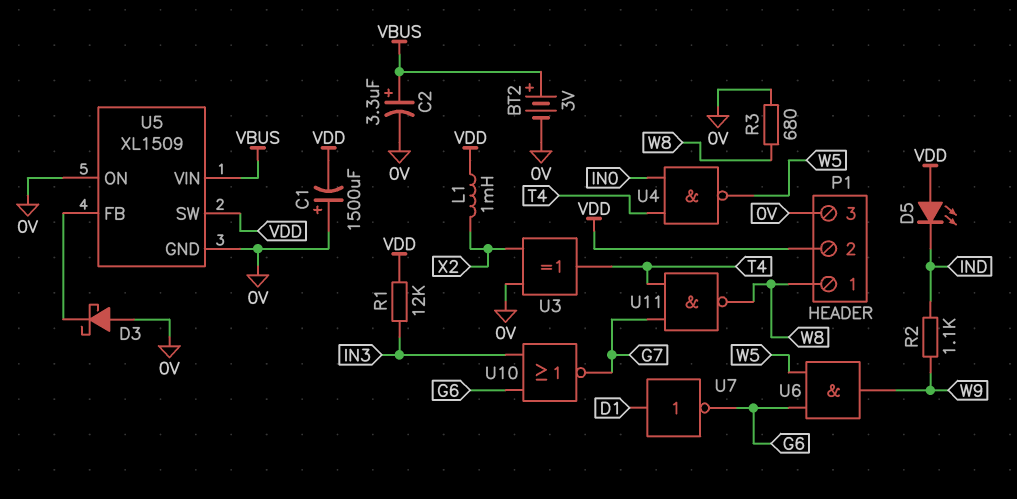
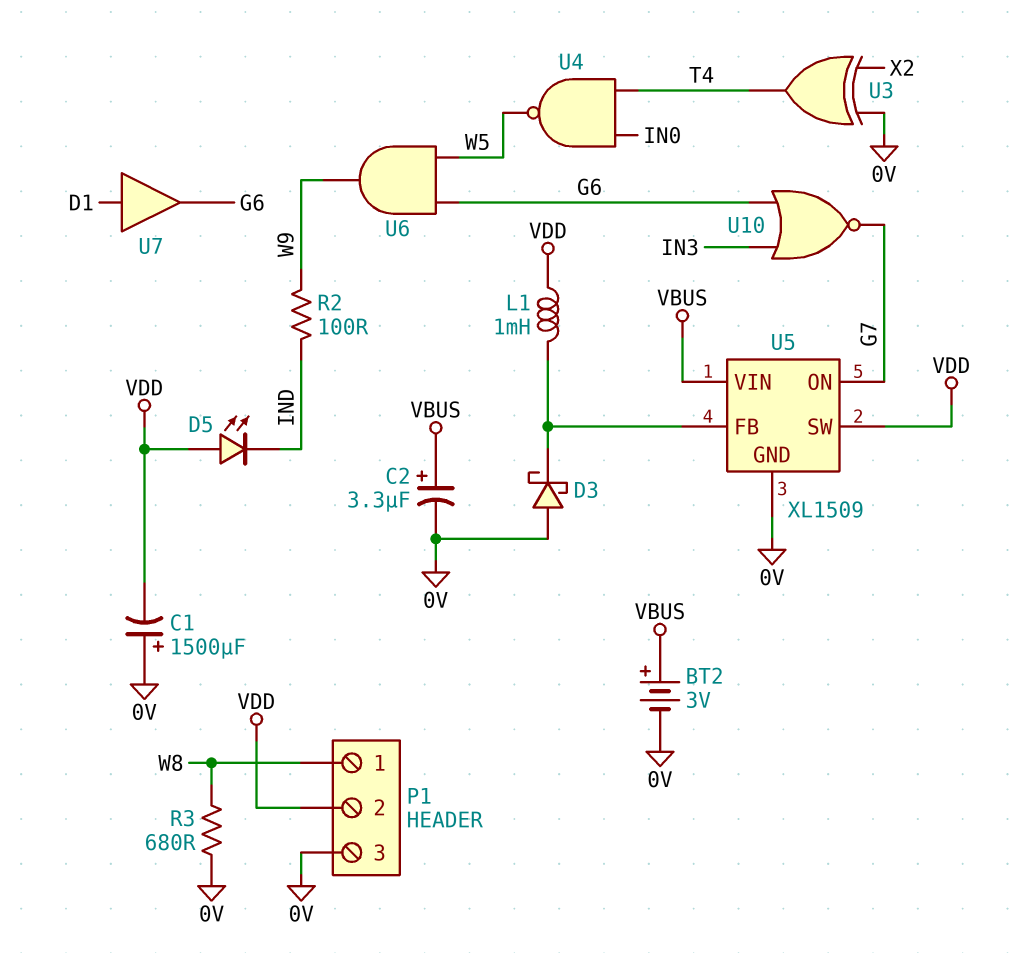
L1: 1mH (VDD, X2) -> 1mH (U5/FB, VDD)
R1: 12k (IN3, VDD) -> none
R2: 1.1k (IND, W9) -> 100 (IND, W9)
U5 pin ON: 0V -> G7
U7: NOT (in D1, out G6) -> buffer (in D1, out G6)
U11: NAND (in G7, in T4, out W8) -> none

